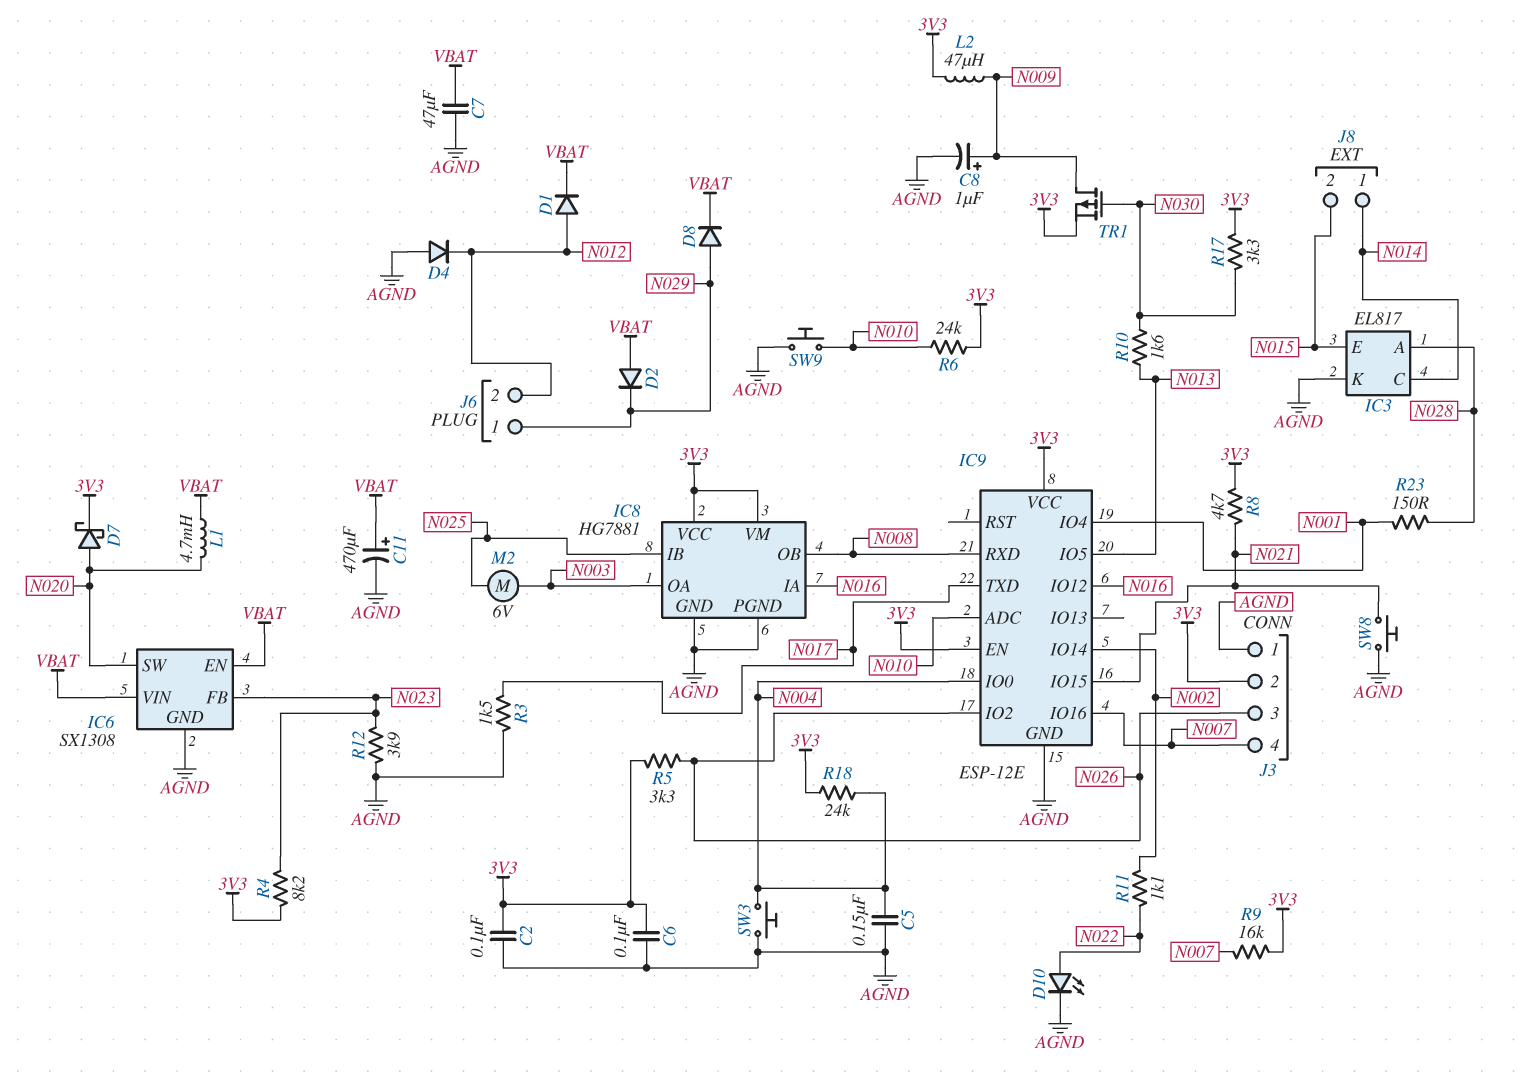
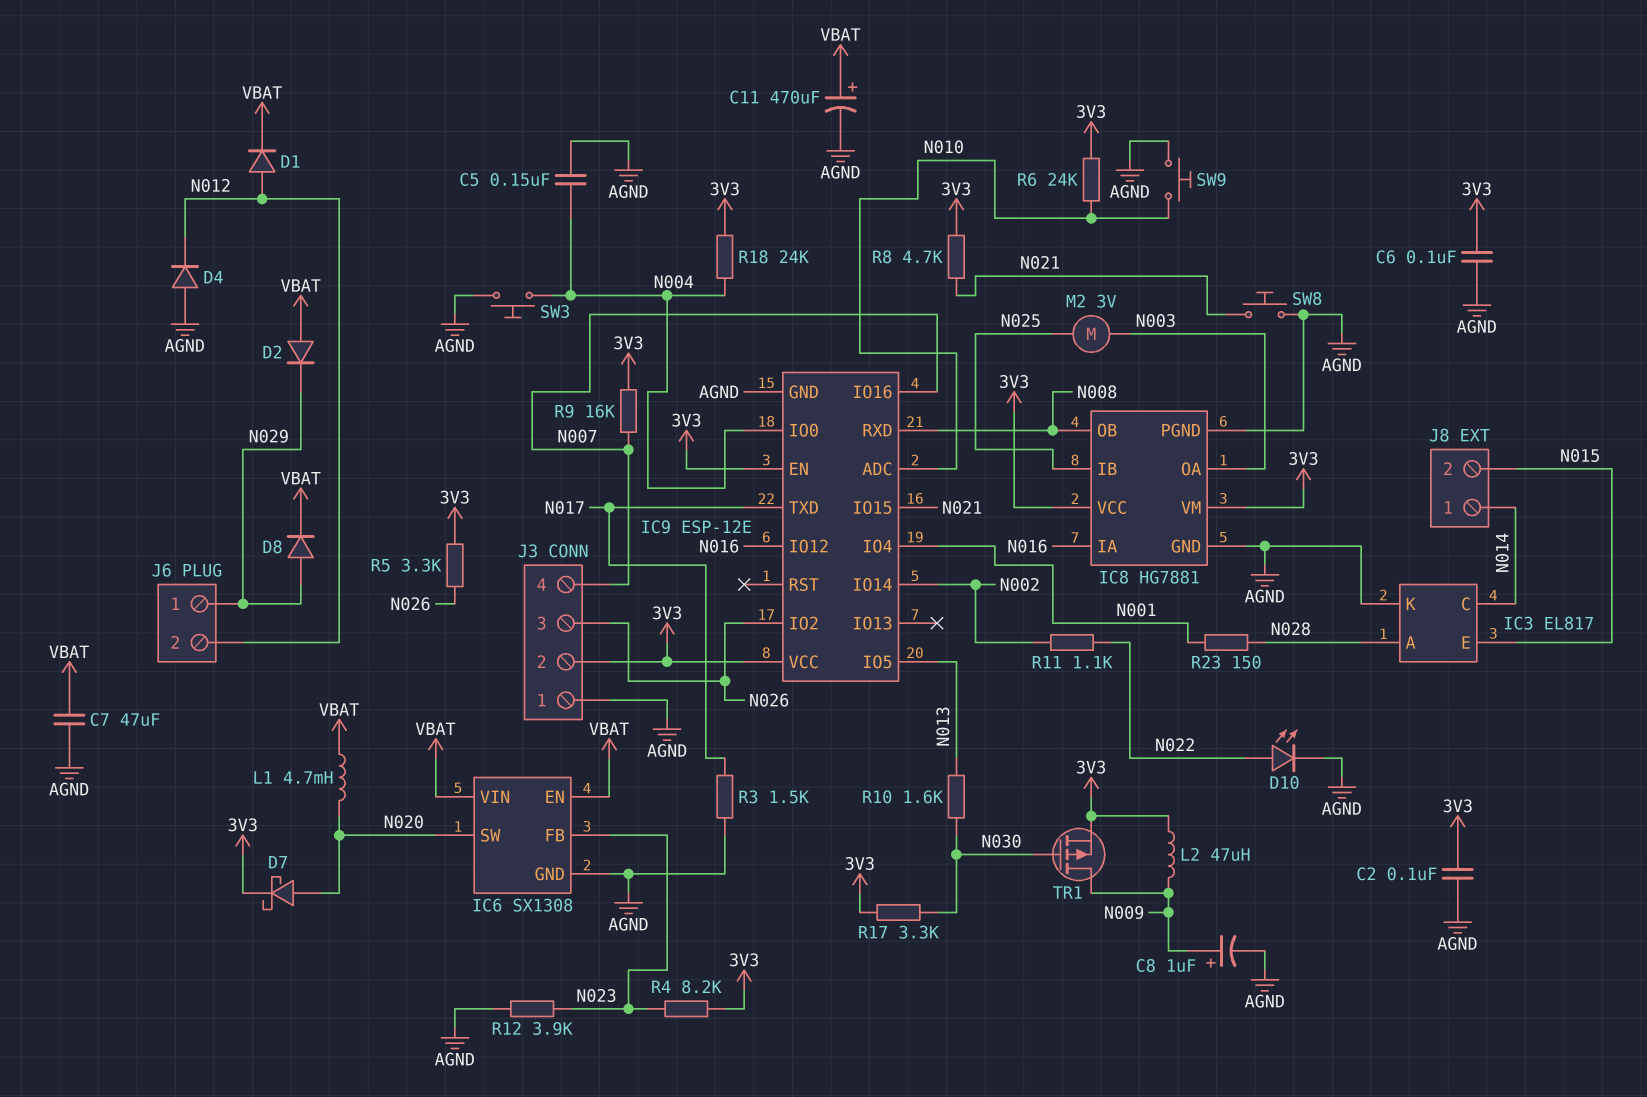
M2: motor 6V (N003, N025) -> motor 3V (N003, N025)

